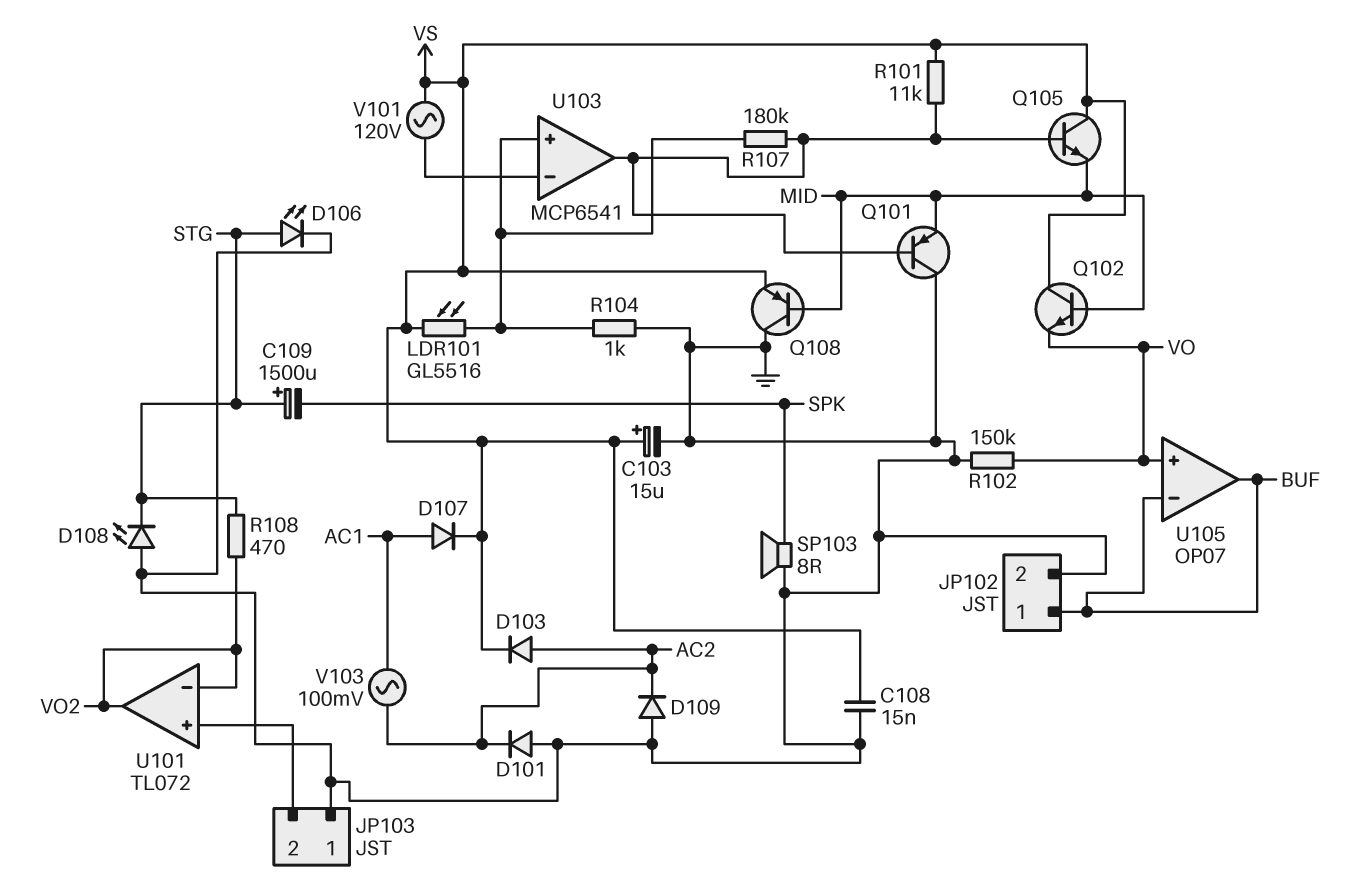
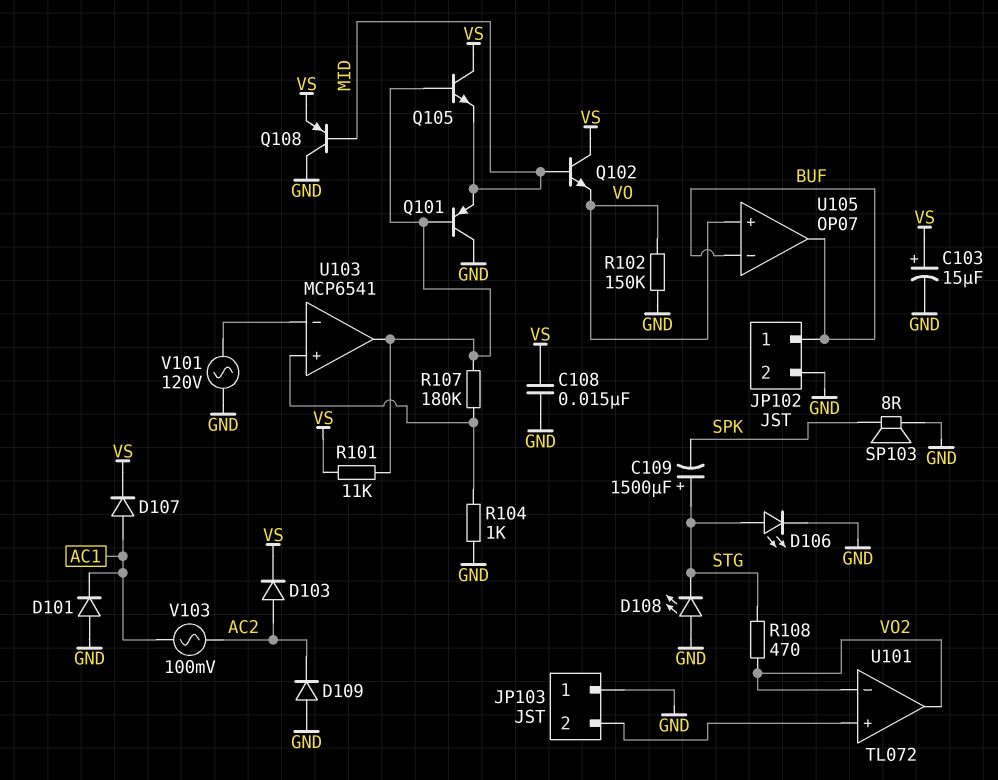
D101: diode (A GND, K AC2) -> diode (A GND, K AC1)
LDR101: GL5516 (U103/in+, VS) -> none
V101: AC 120V (U103/in-, VS) -> AC 120V (GND, U103/in-)

